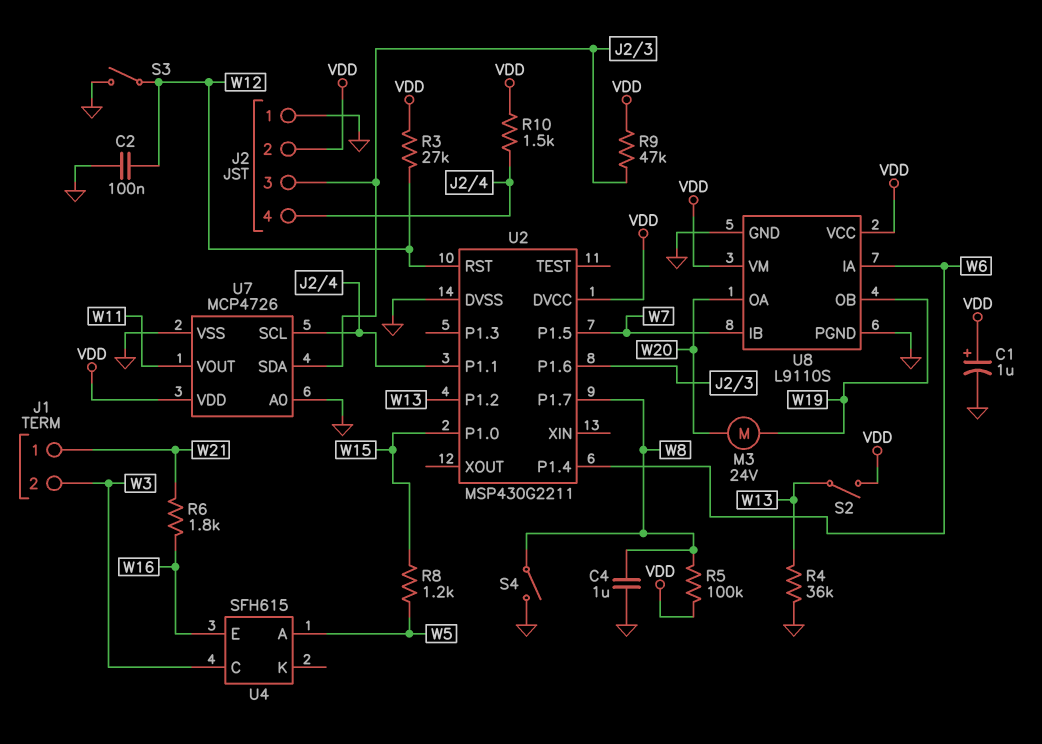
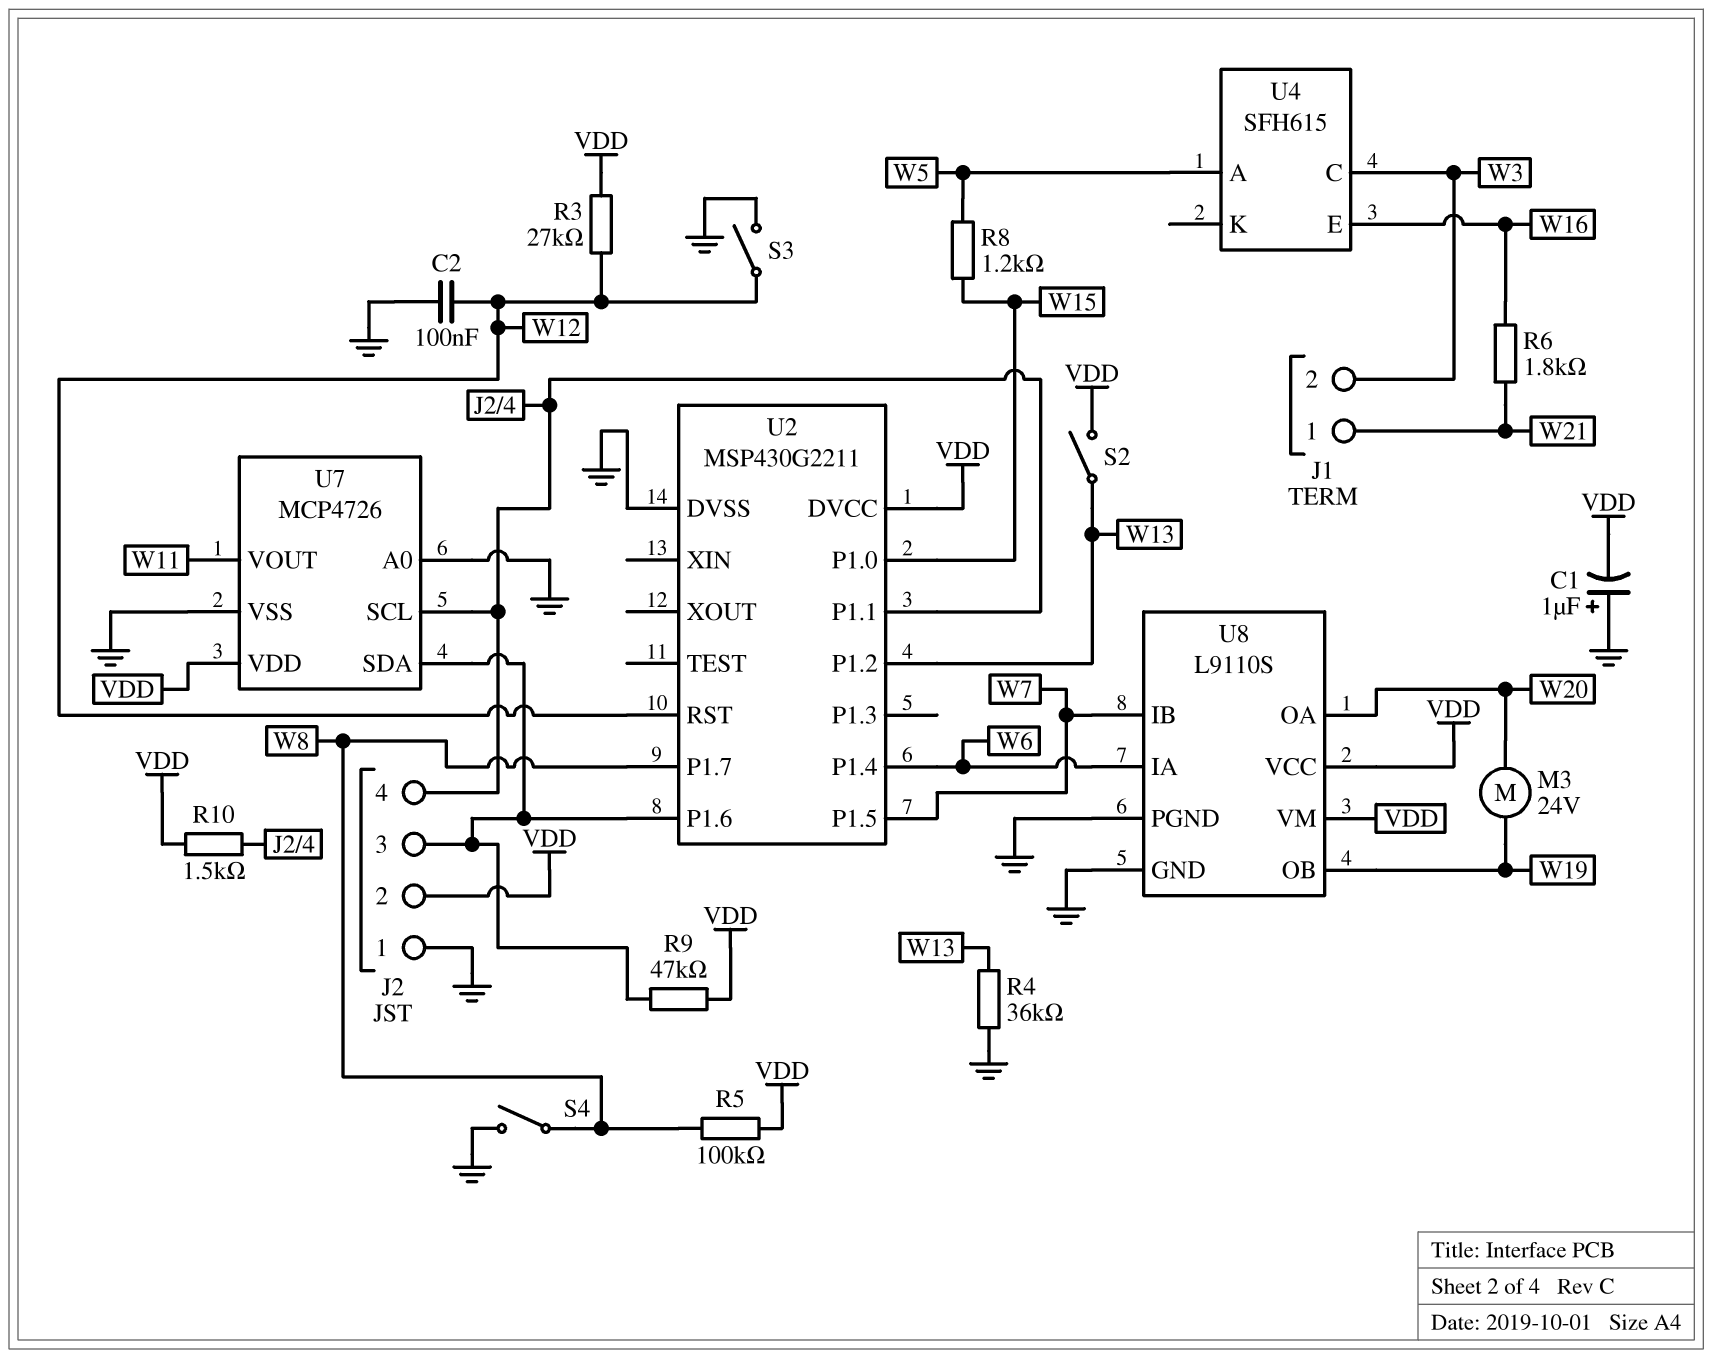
C1: 1uF (plus VDD, minus GND) -> 1uF (plus GND, minus VDD)
C4: 1uF (GND, W8) -> none

